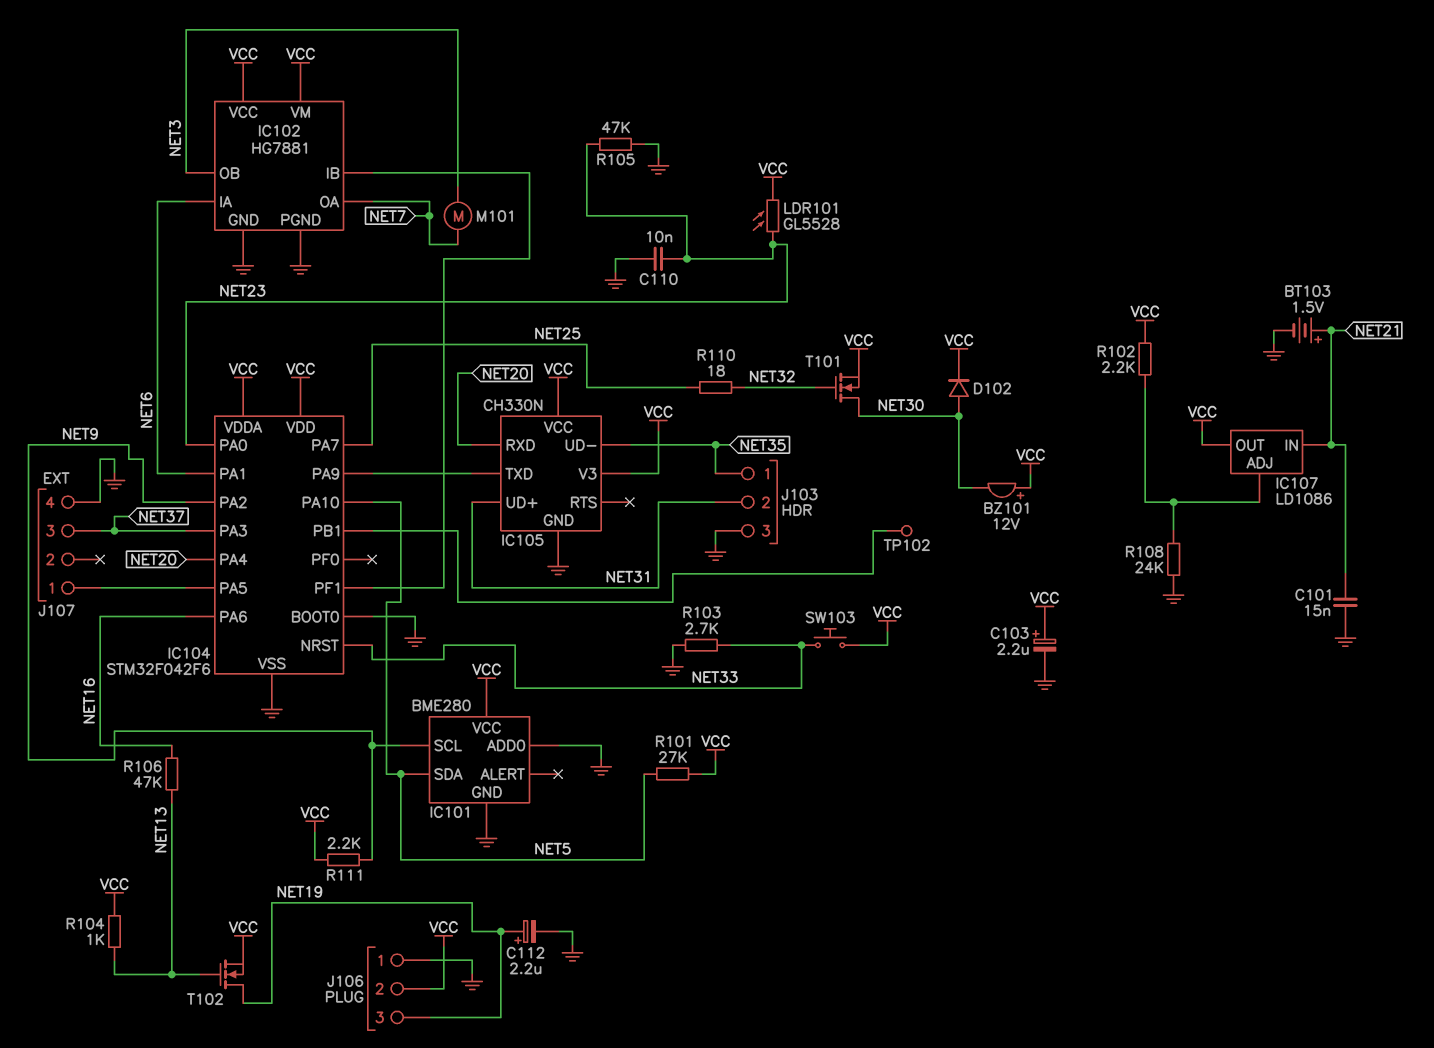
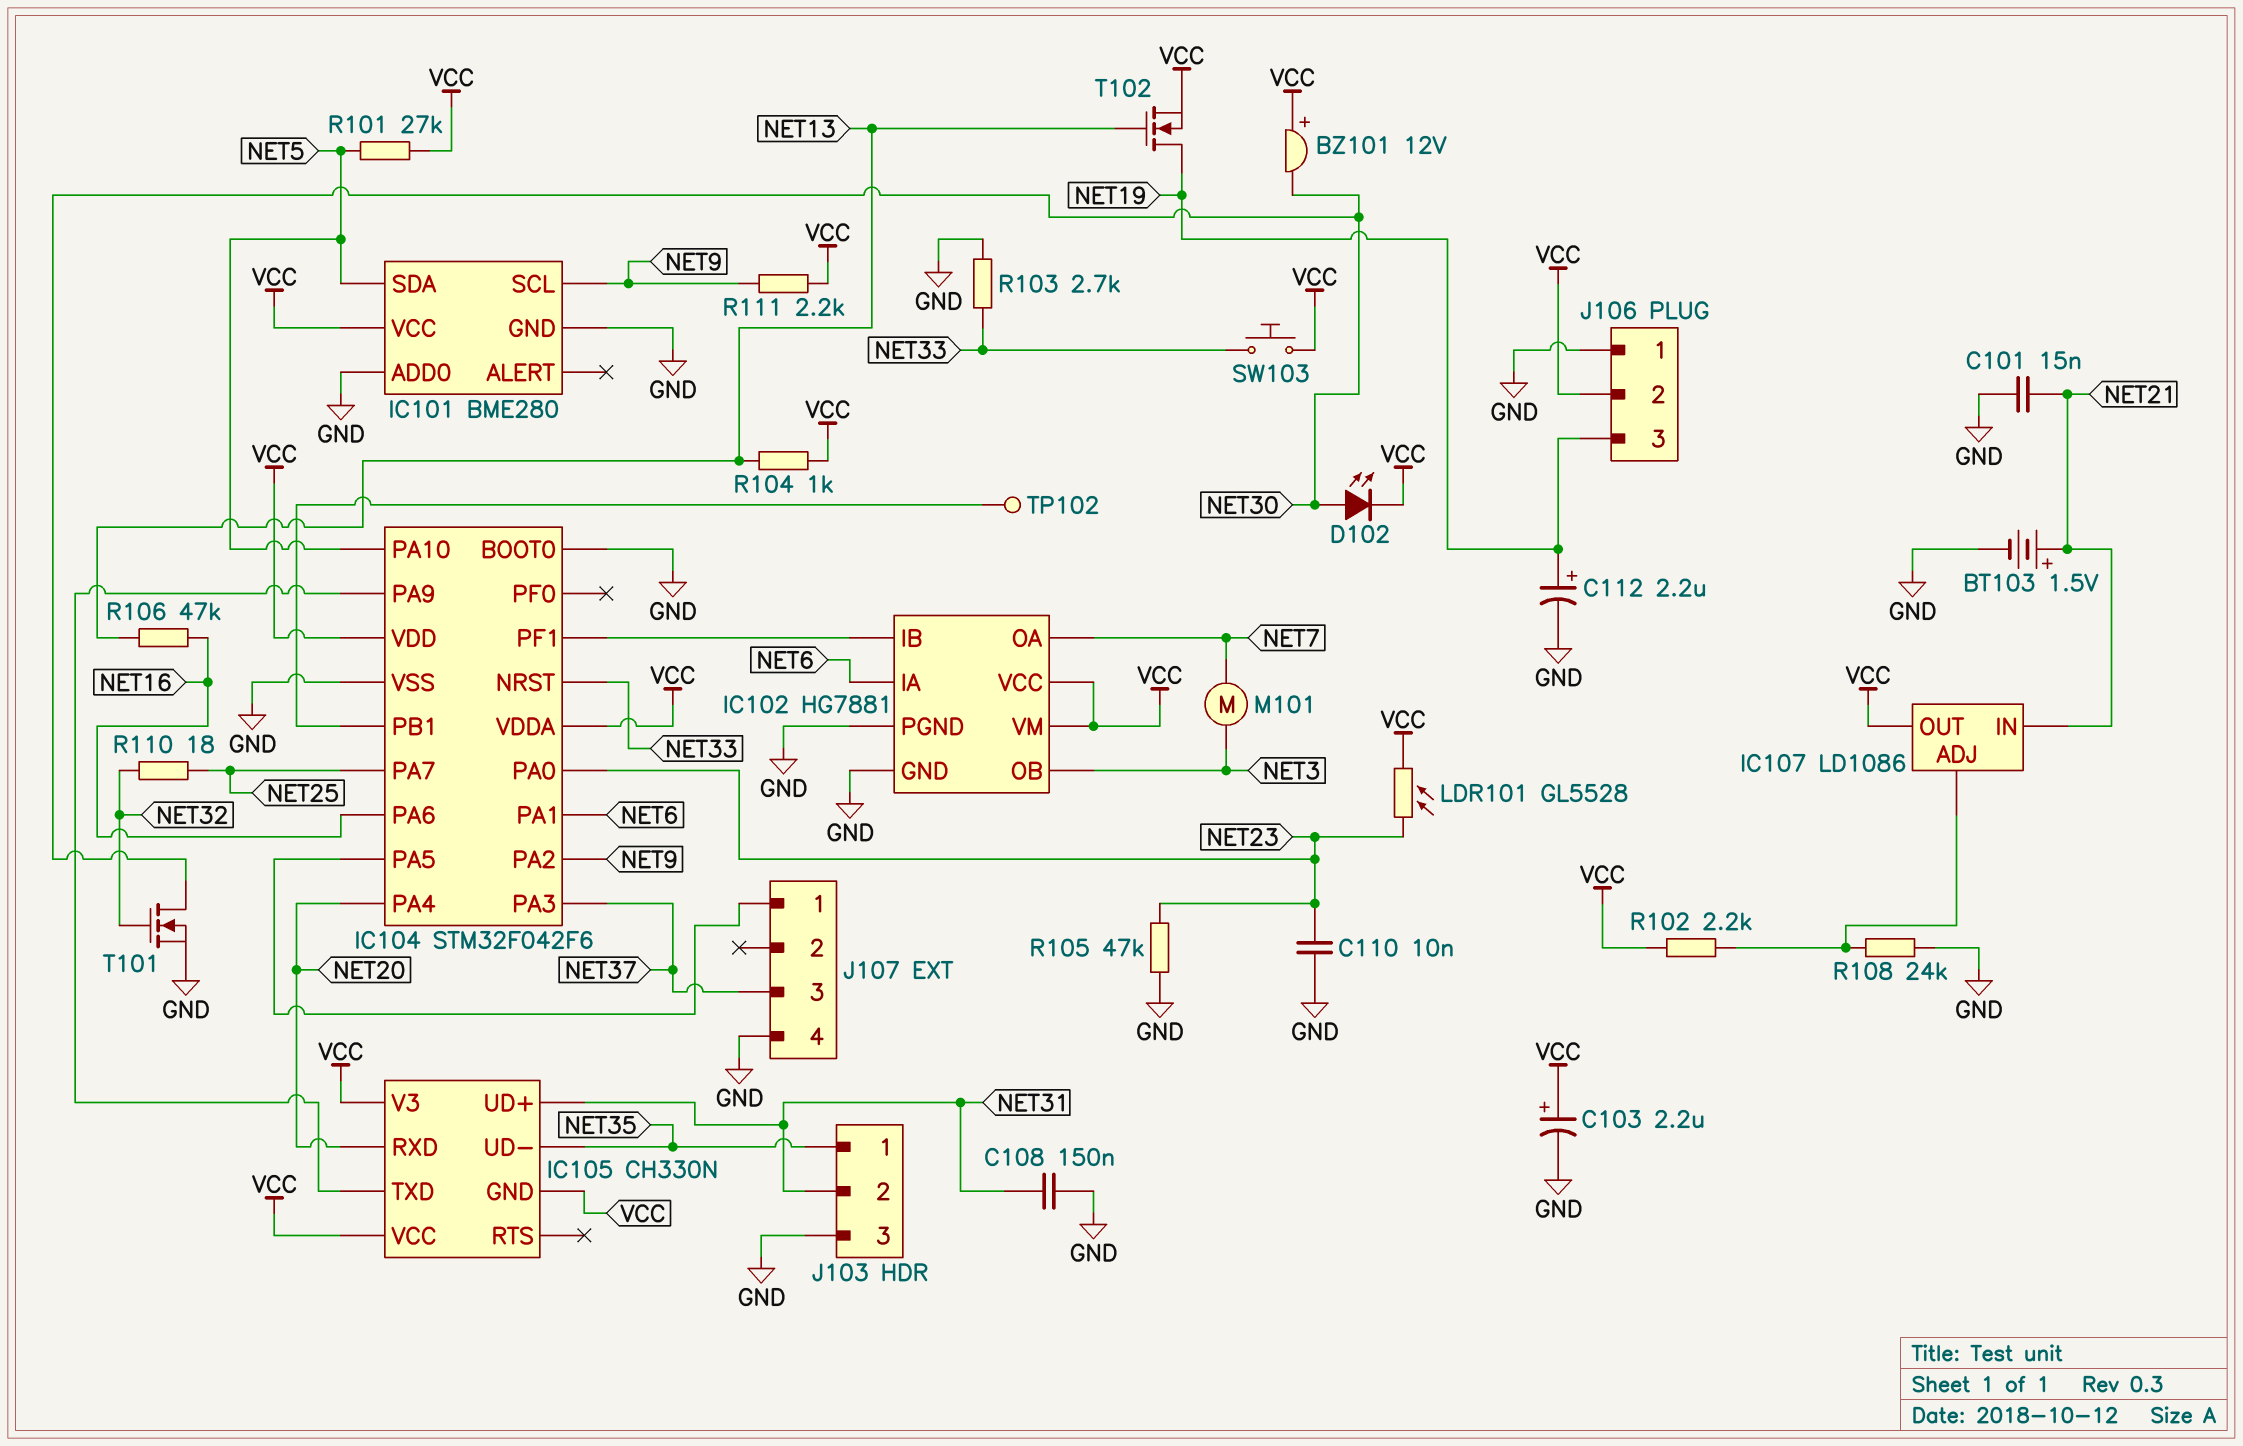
C108: none -> 150nF (GND, NET31)
D102: diode (A NET30, K VCC) -> LED (A NET30, K VCC)
IC105 pin GND: GND -> VCC
T101: NMOS (G NET32, D NET30, S VCC) -> NMOS (G NET32, D NET30, S GND)

